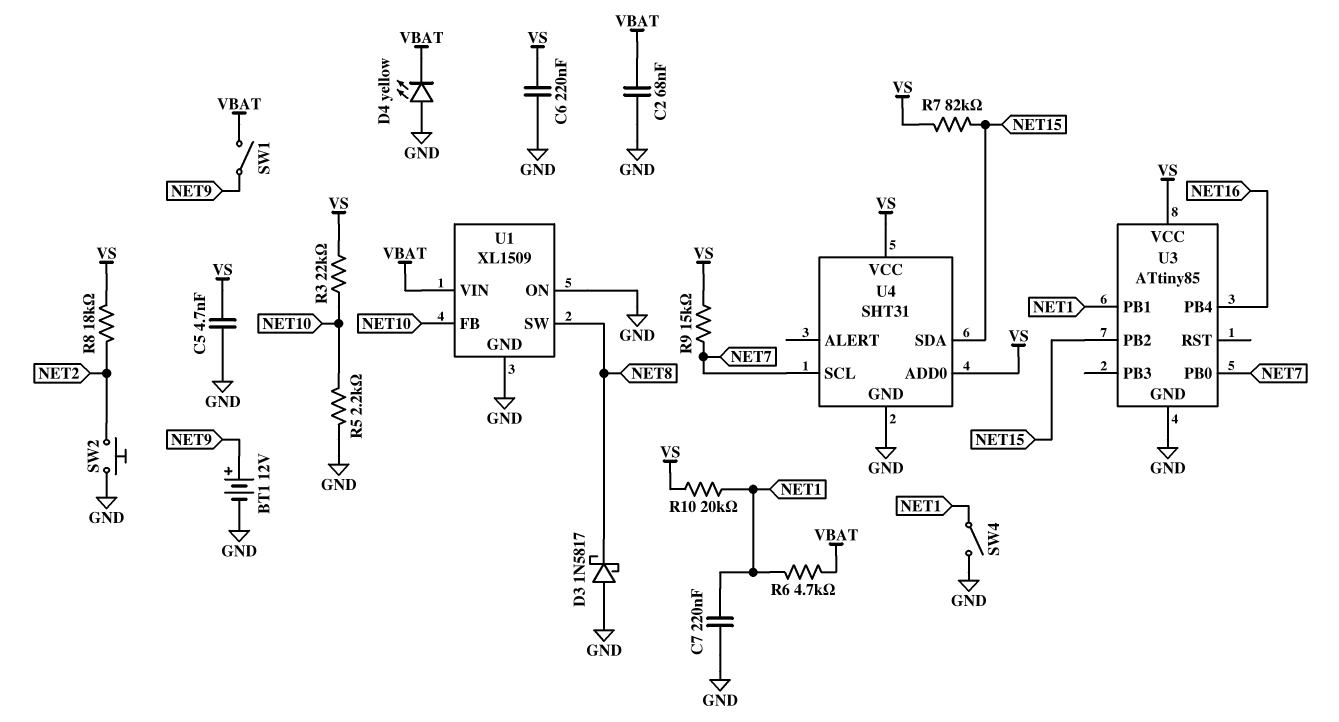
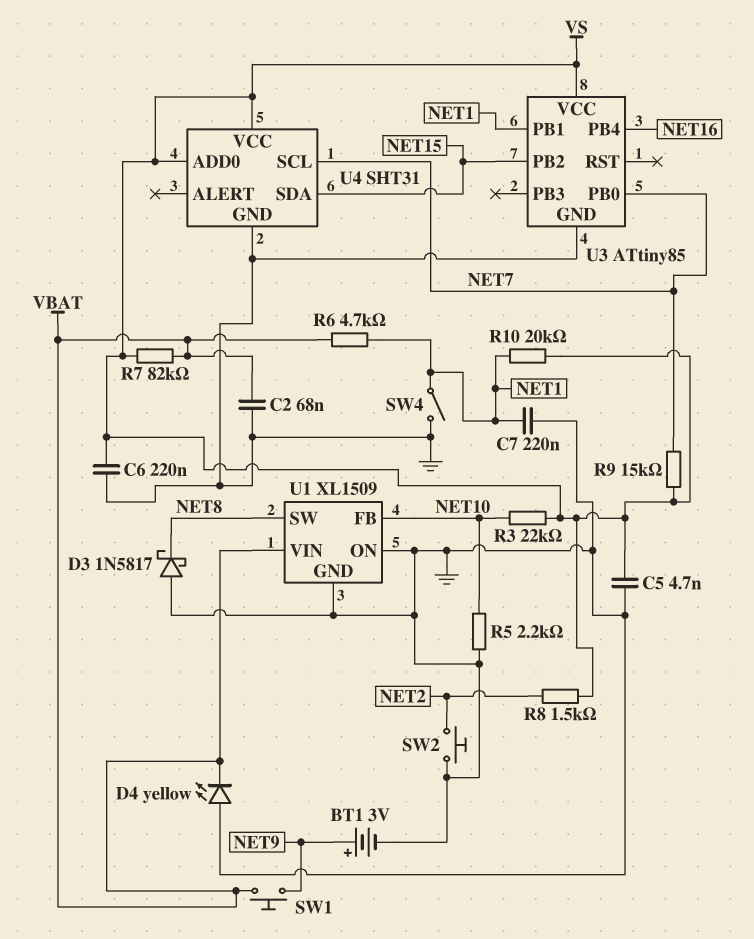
BT1: 12V (plus NET9, minus GND) -> 3V (plus NET9, minus GND)
R7: 82k (NET15, VS) -> 82k (VBAT, VS)
R8: 18k (NET2, VS) -> 1.5k (NET2, VS)
SW1: switch (NET9, VBAT) -> button (NET9, VBAT)

